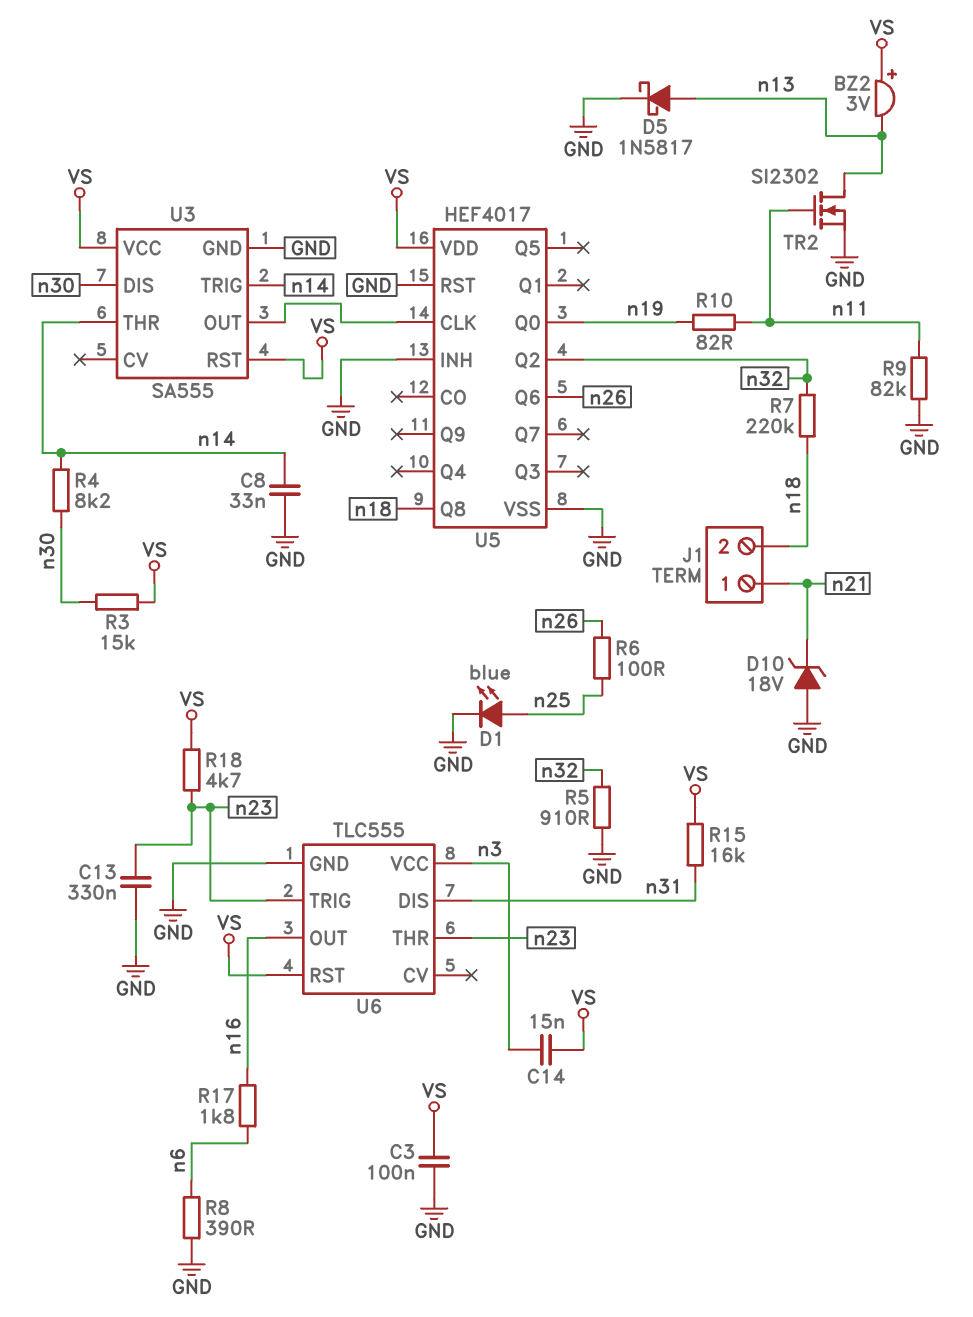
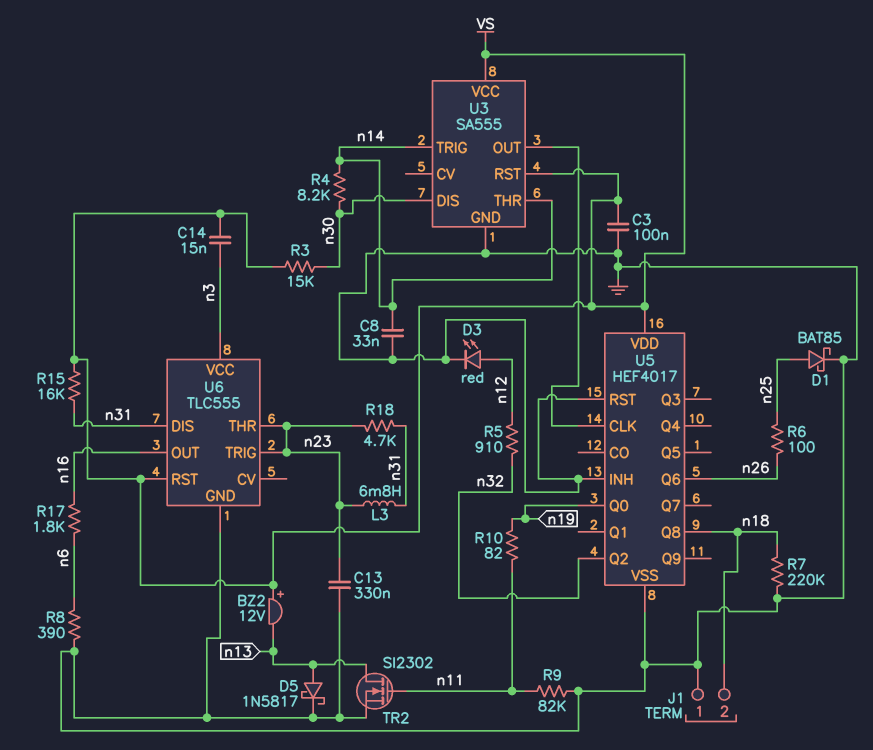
BZ2: buzzer 3V (plus VS, minus n13) -> buzzer 12V (plus VS, minus n13)
D1: LED blue (A n25, K GND) -> schottky BAT85 (A n25, K GND)
D3: none -> LED red (A n12, K GND)
D10: zener 18V (A GND, K n21) -> none
J1 pin 1: n21 -> GND
L3: none -> 6.8mH (n23, n31)
R5: 910 (GND, n32) -> 910 (n12, n32)
R7: 220k (n18, n32) -> 220k (GND, n18)
R18: 4.7k (VS, n23) -> 4.7k (n23, n31)

